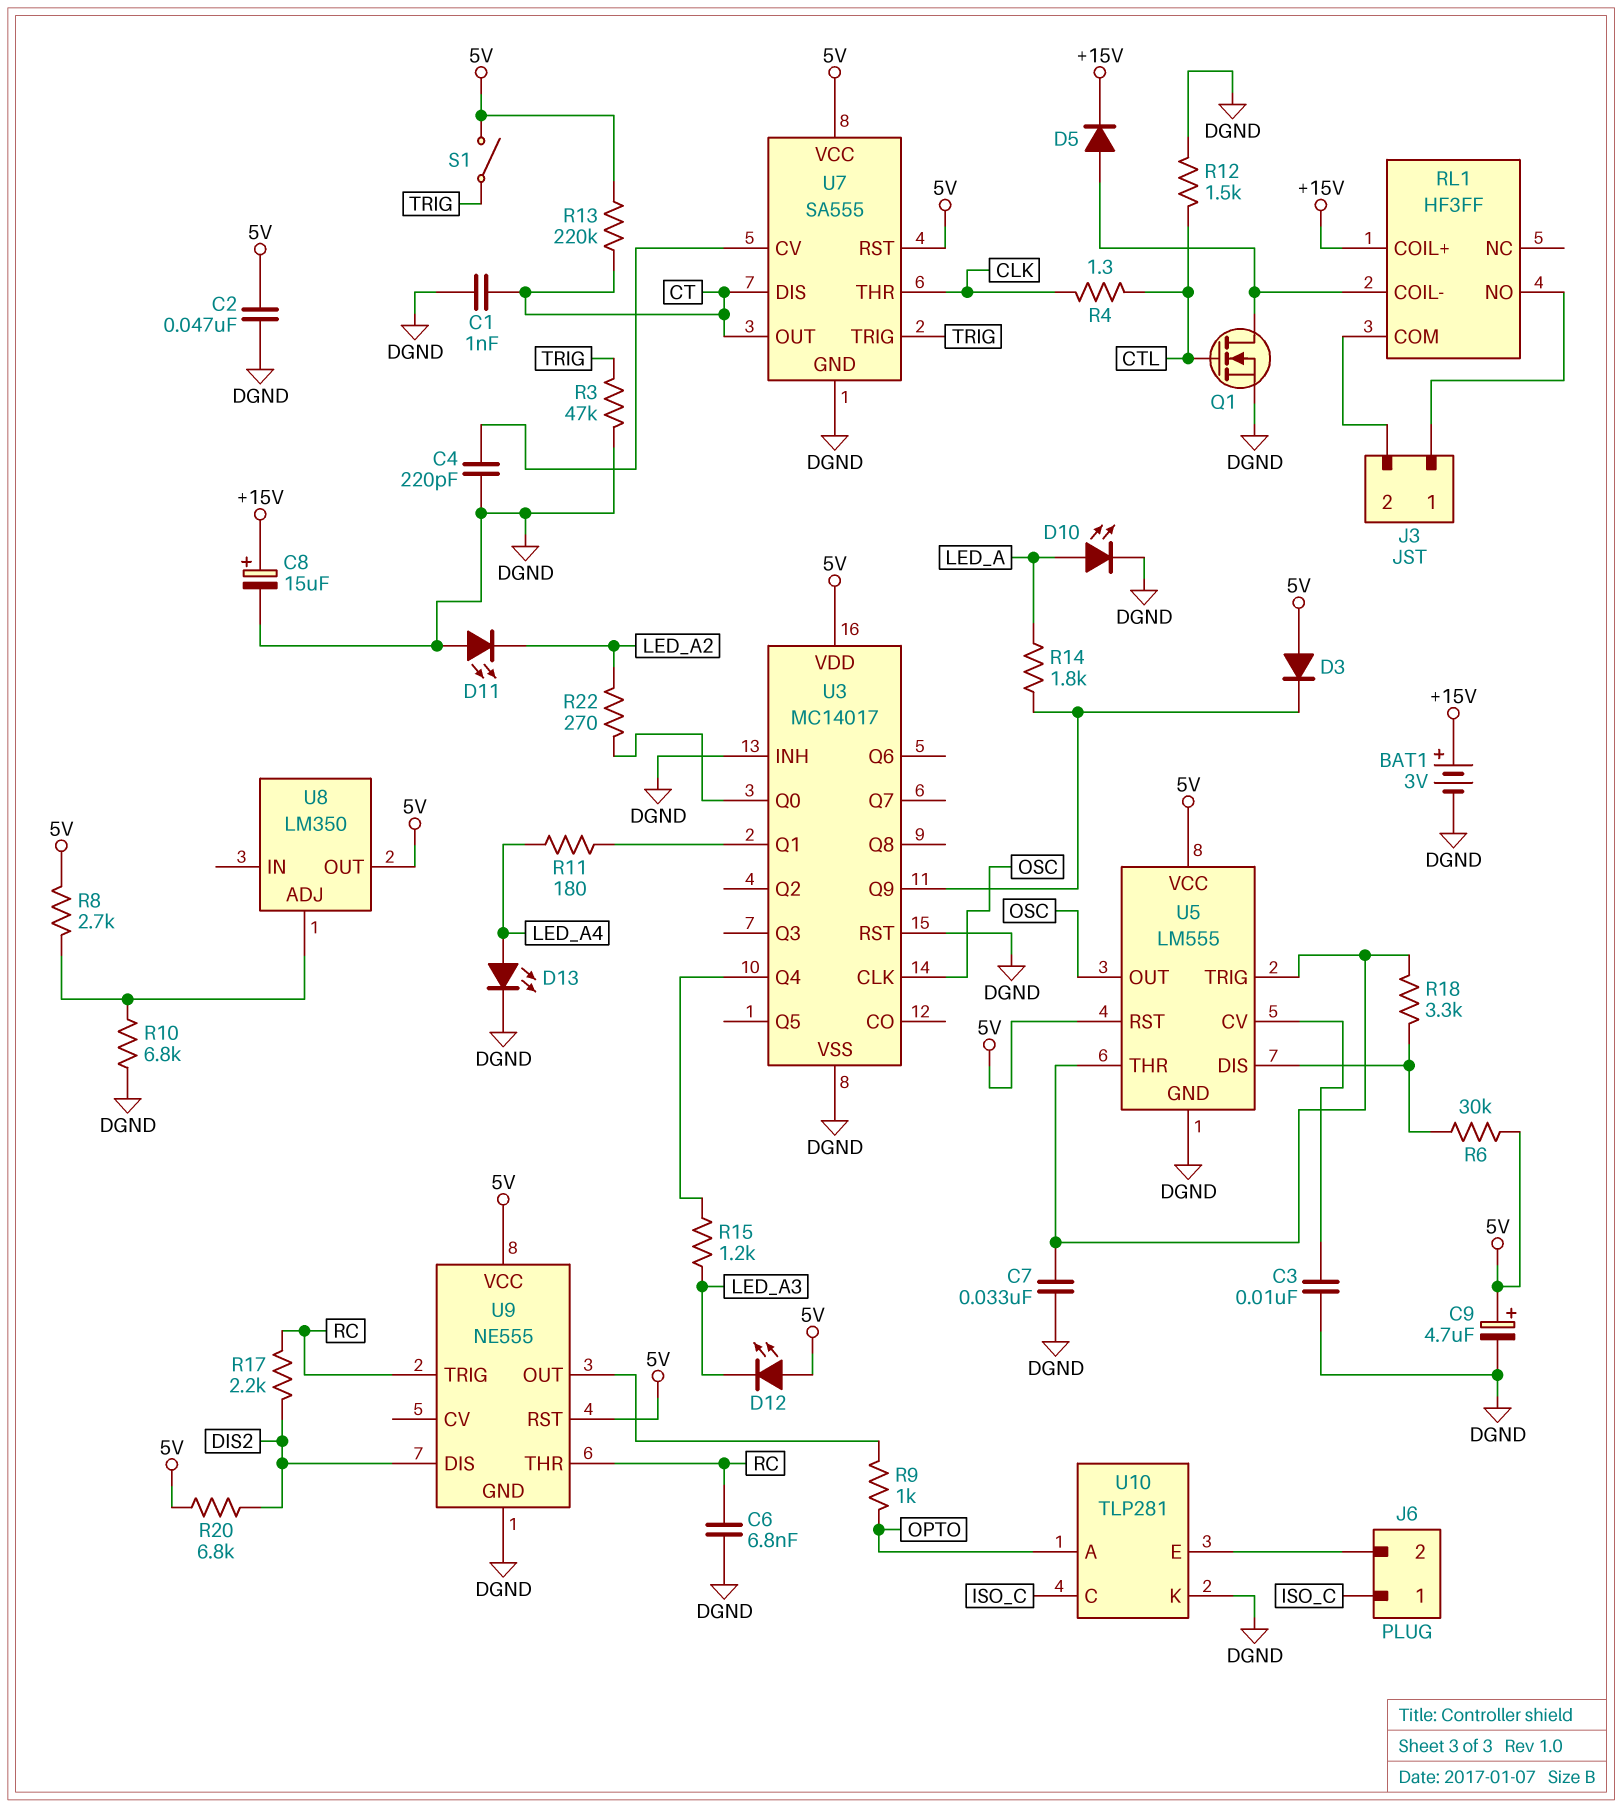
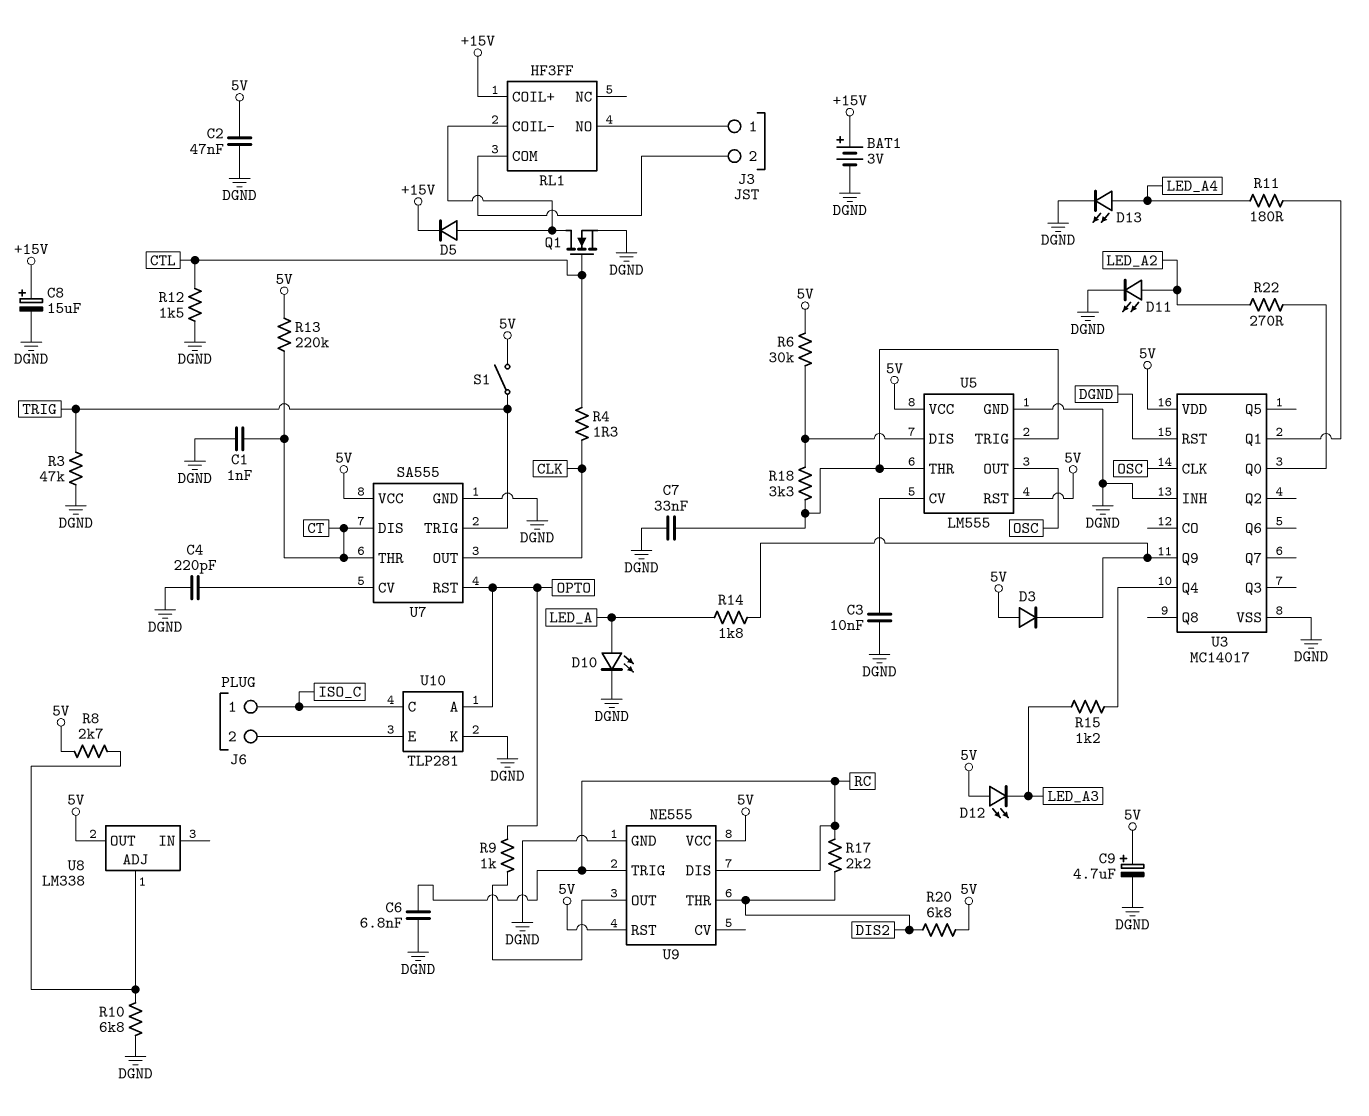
D11: LED (A DGND, K LED_A2) -> LED (A LED_A2, K DGND)
U7 pin OUT: CT -> CLK
U7 pin RST: 5V -> OPTO
U7 pin THR: CLK -> CT
U8: LM350 -> LM338
U9 pin DIS: DIS2 -> RC
U9 pin THR: RC -> DIS2

